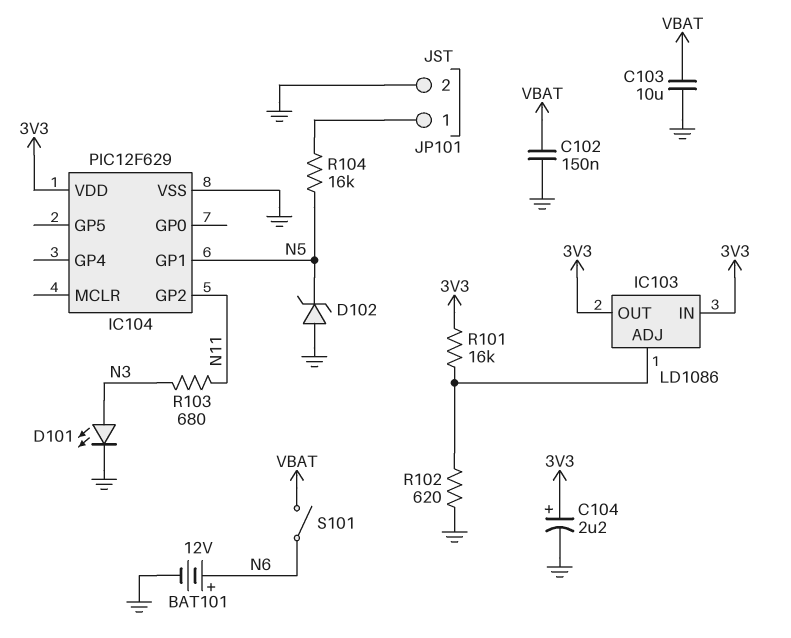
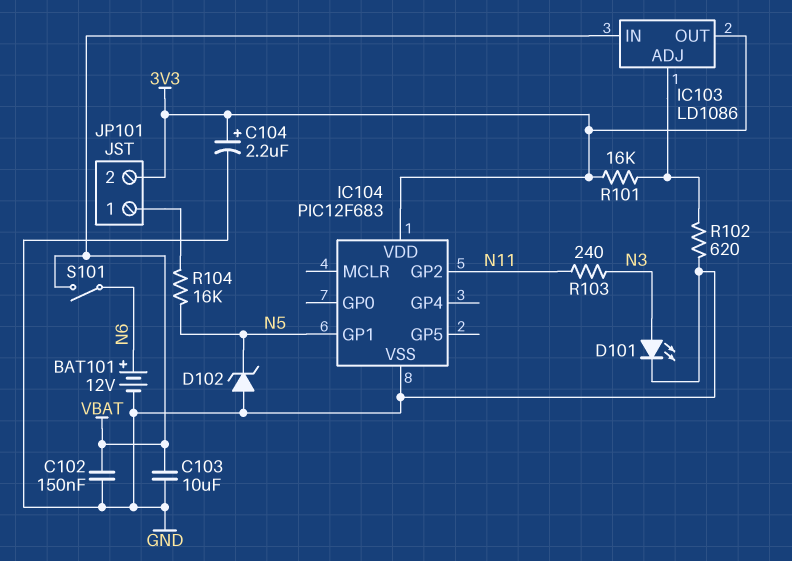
IC103 pin IN: 3V3 -> VBAT
IC104: PIC12F629 -> PIC12F683
JP101 pin 2: GND -> 3V3
R103: 680 (N3, N11) -> 240 (N3, N11)

